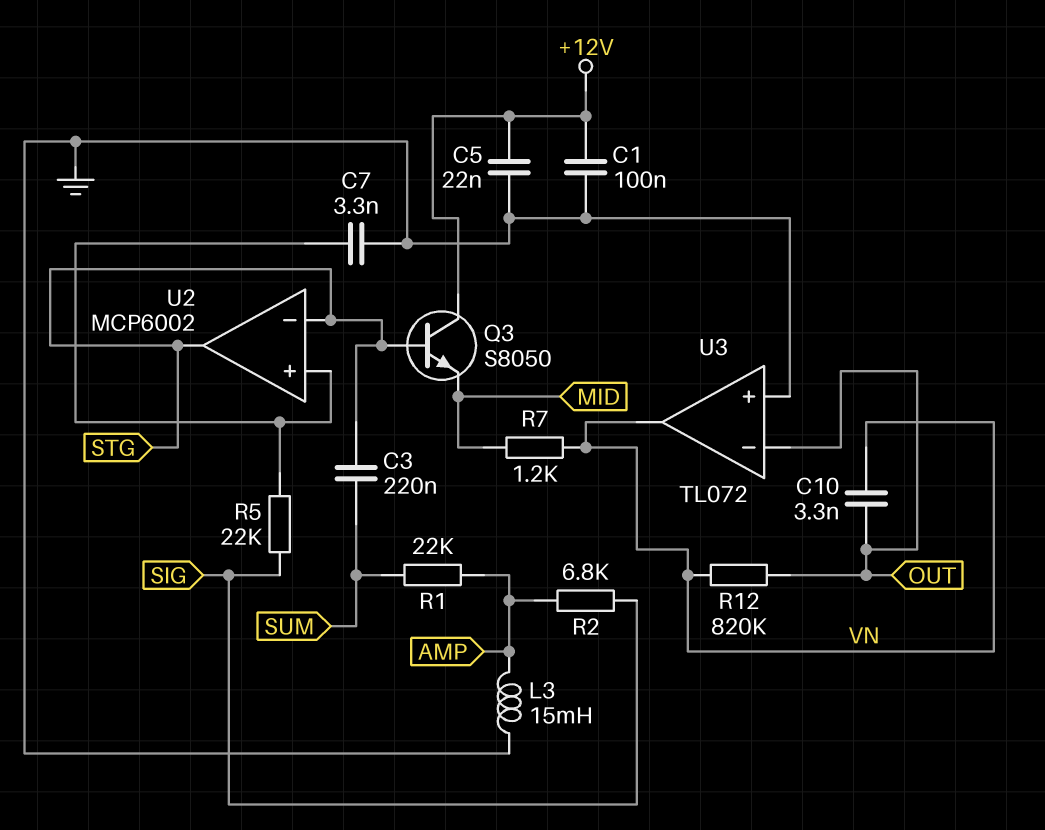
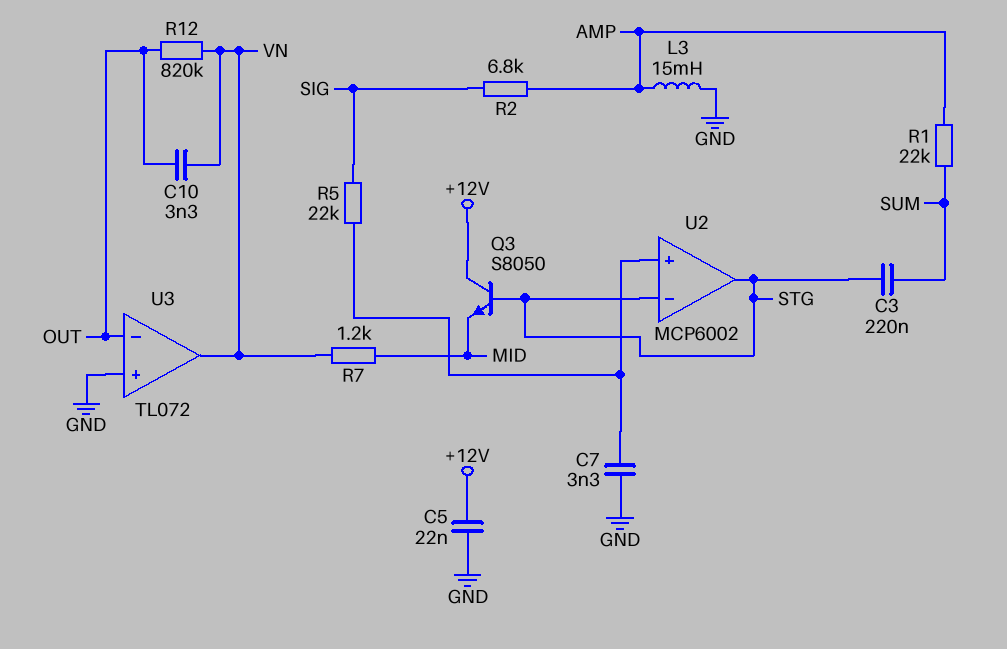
C1: 100nF (+12V, GND) -> none

